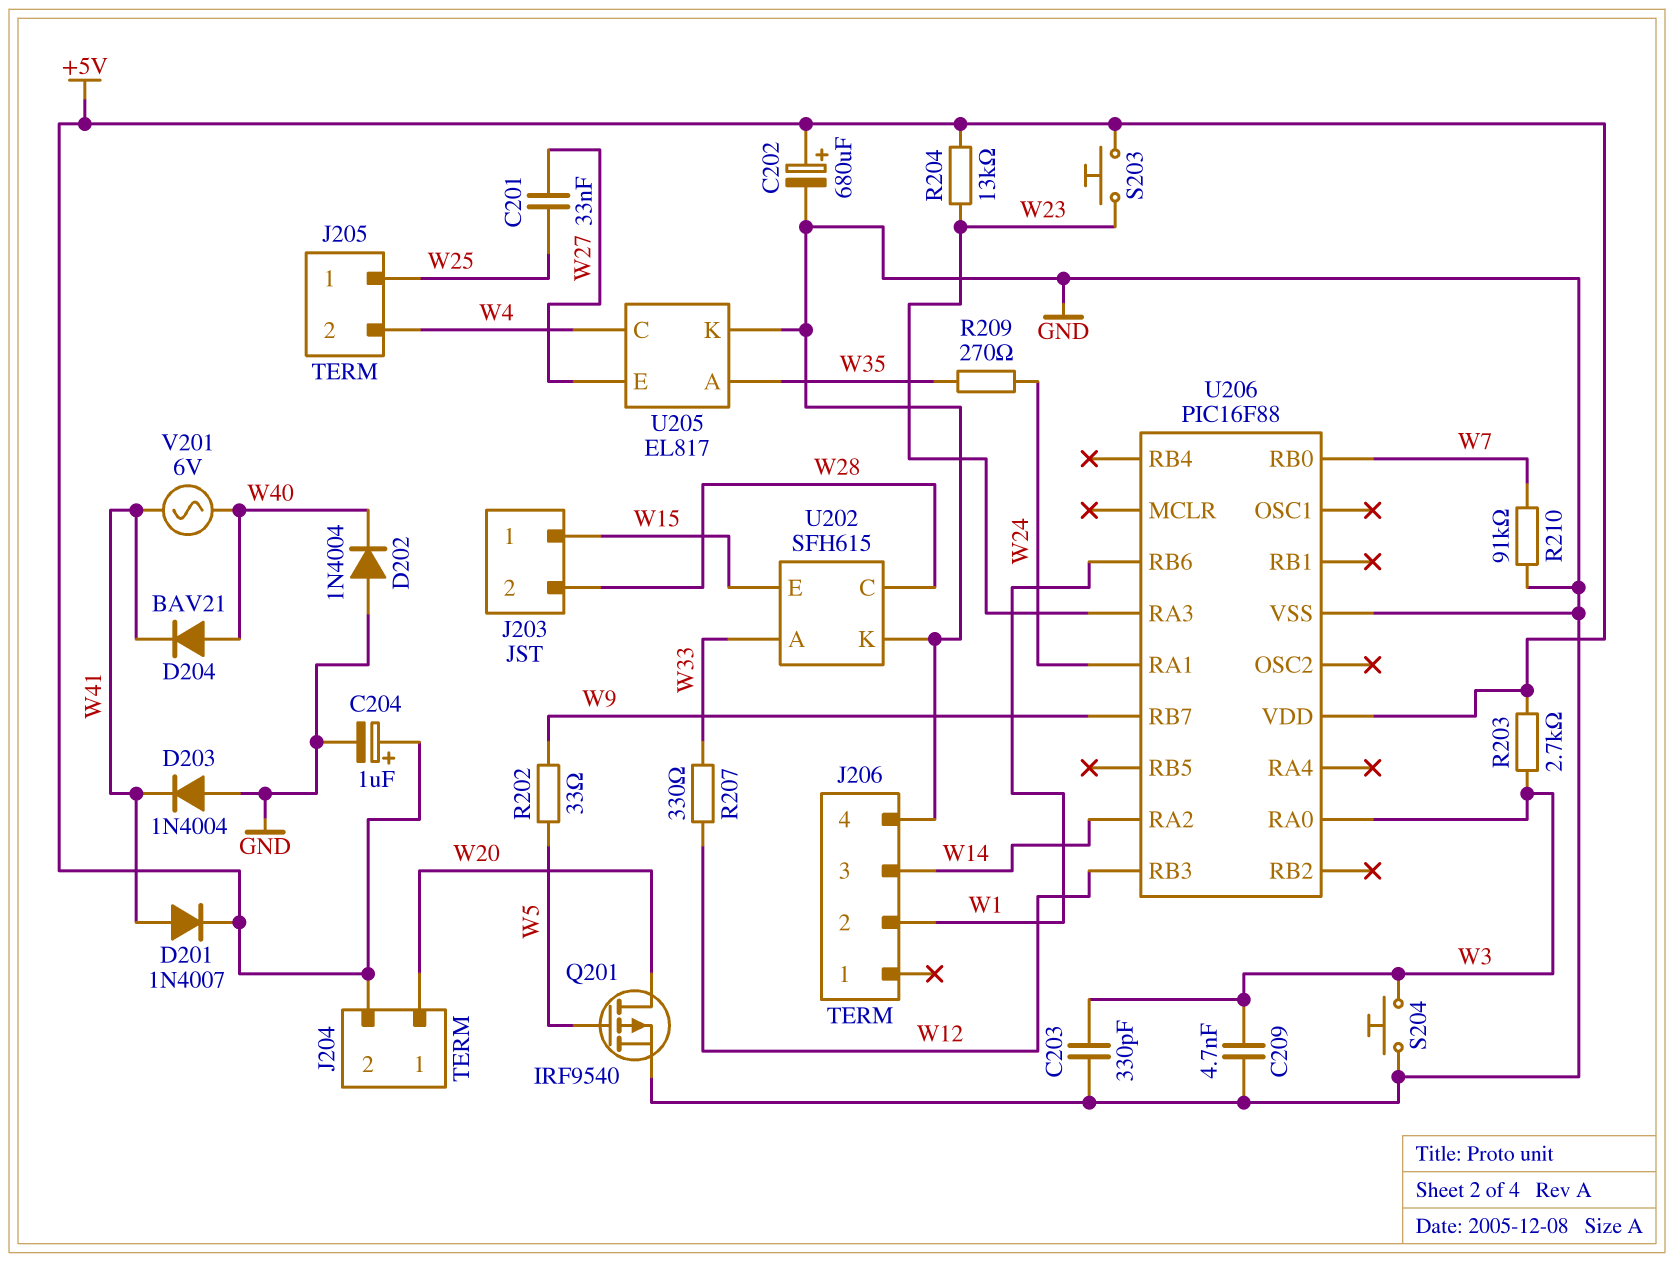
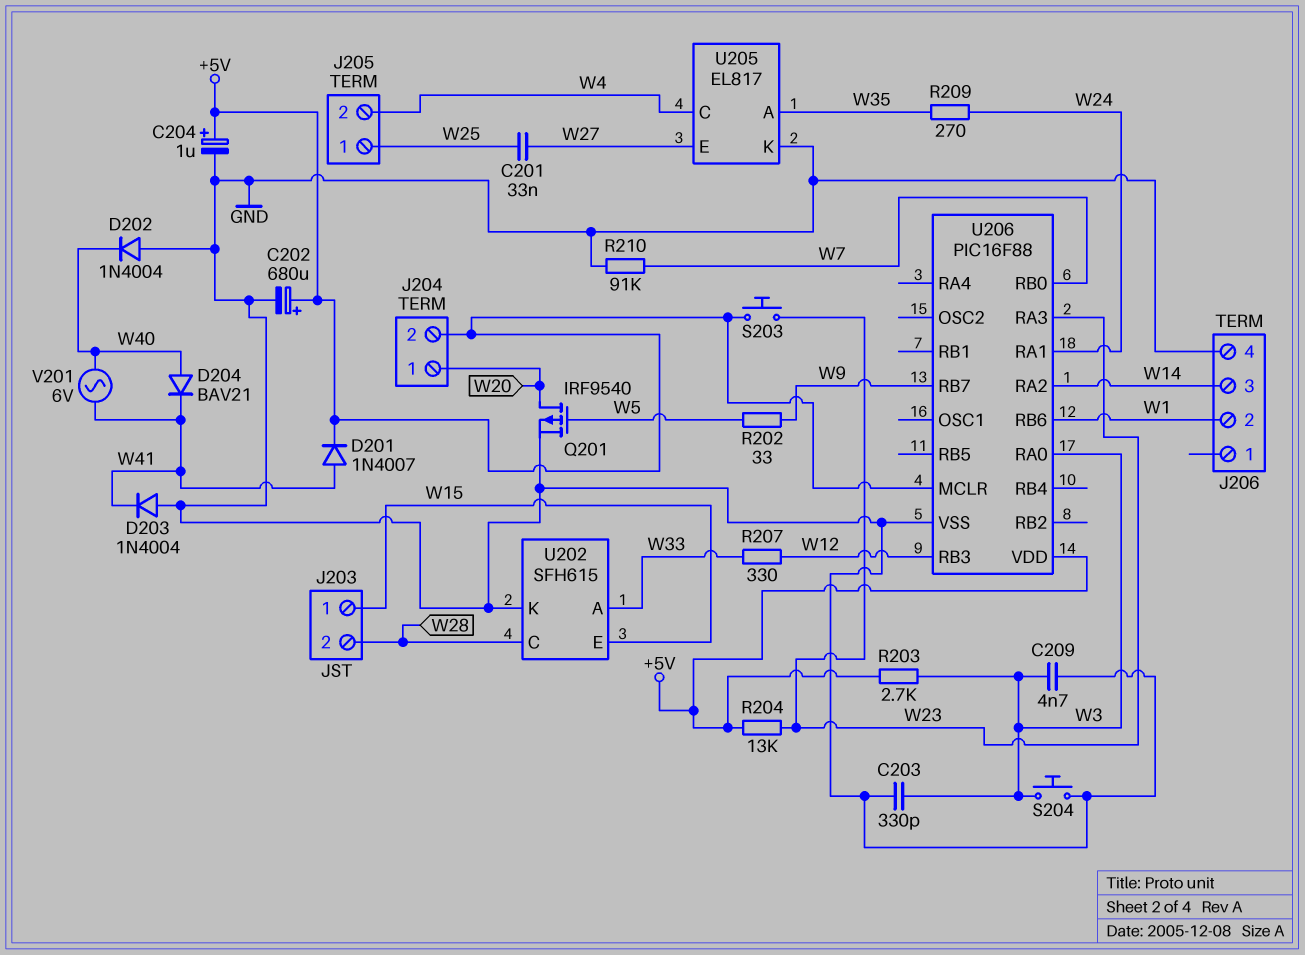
U206 pin MCLR: none -> +5V

